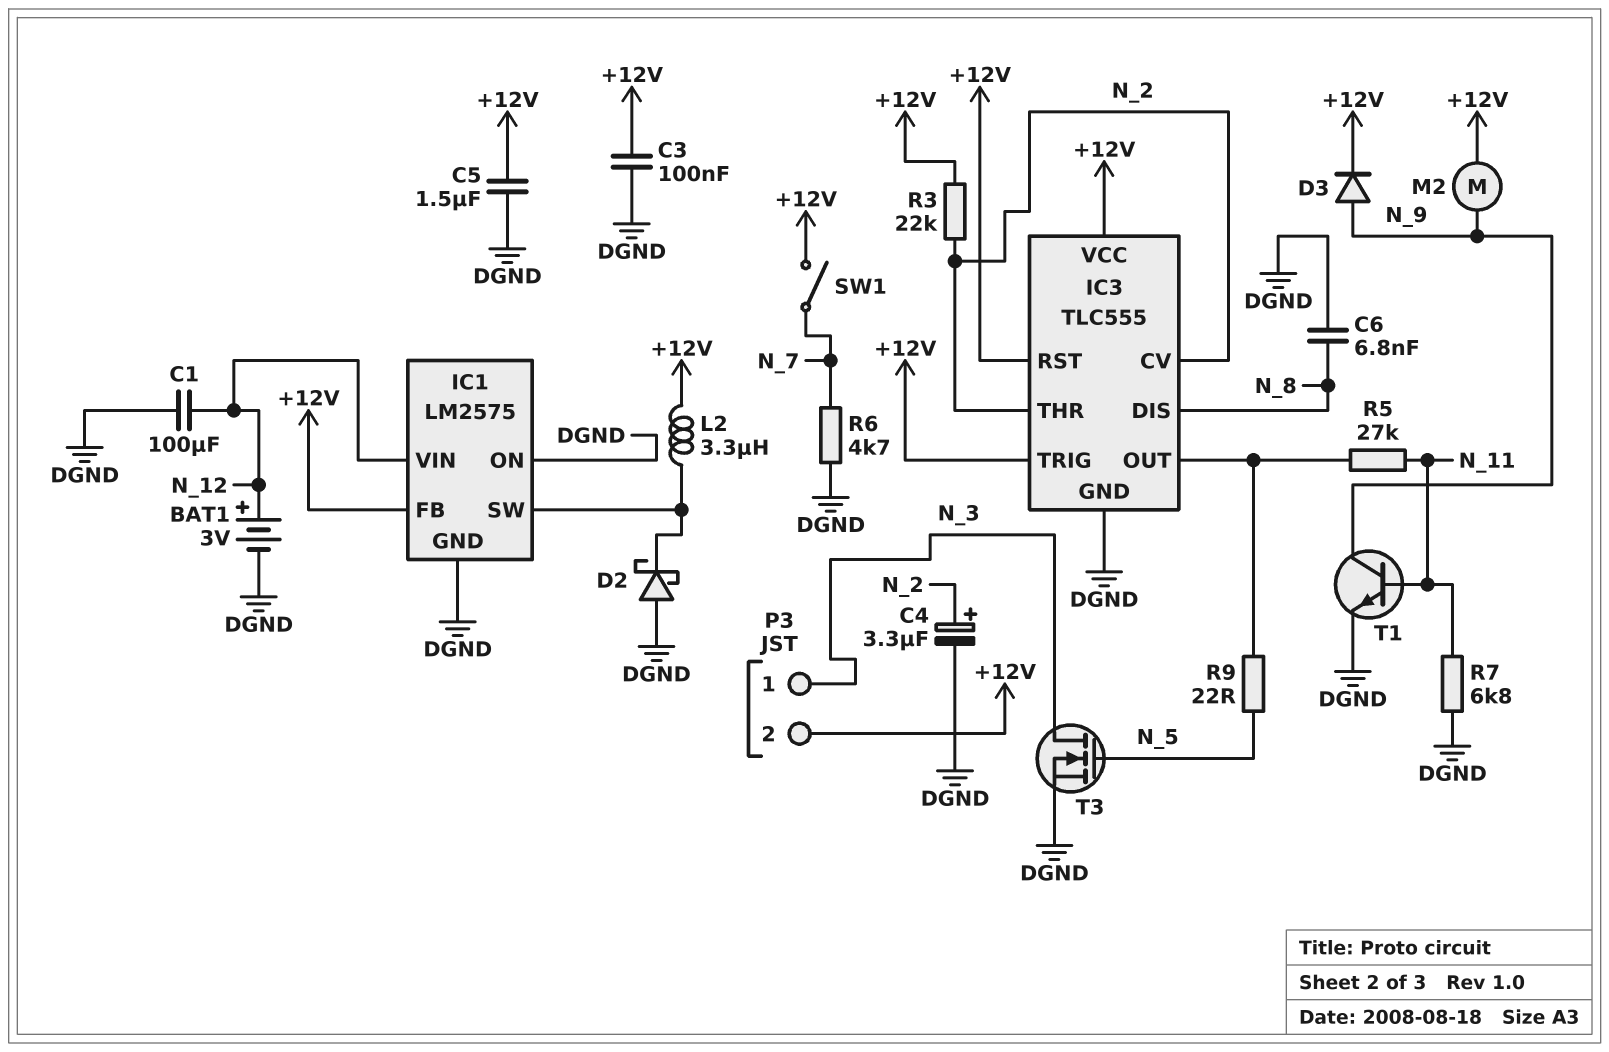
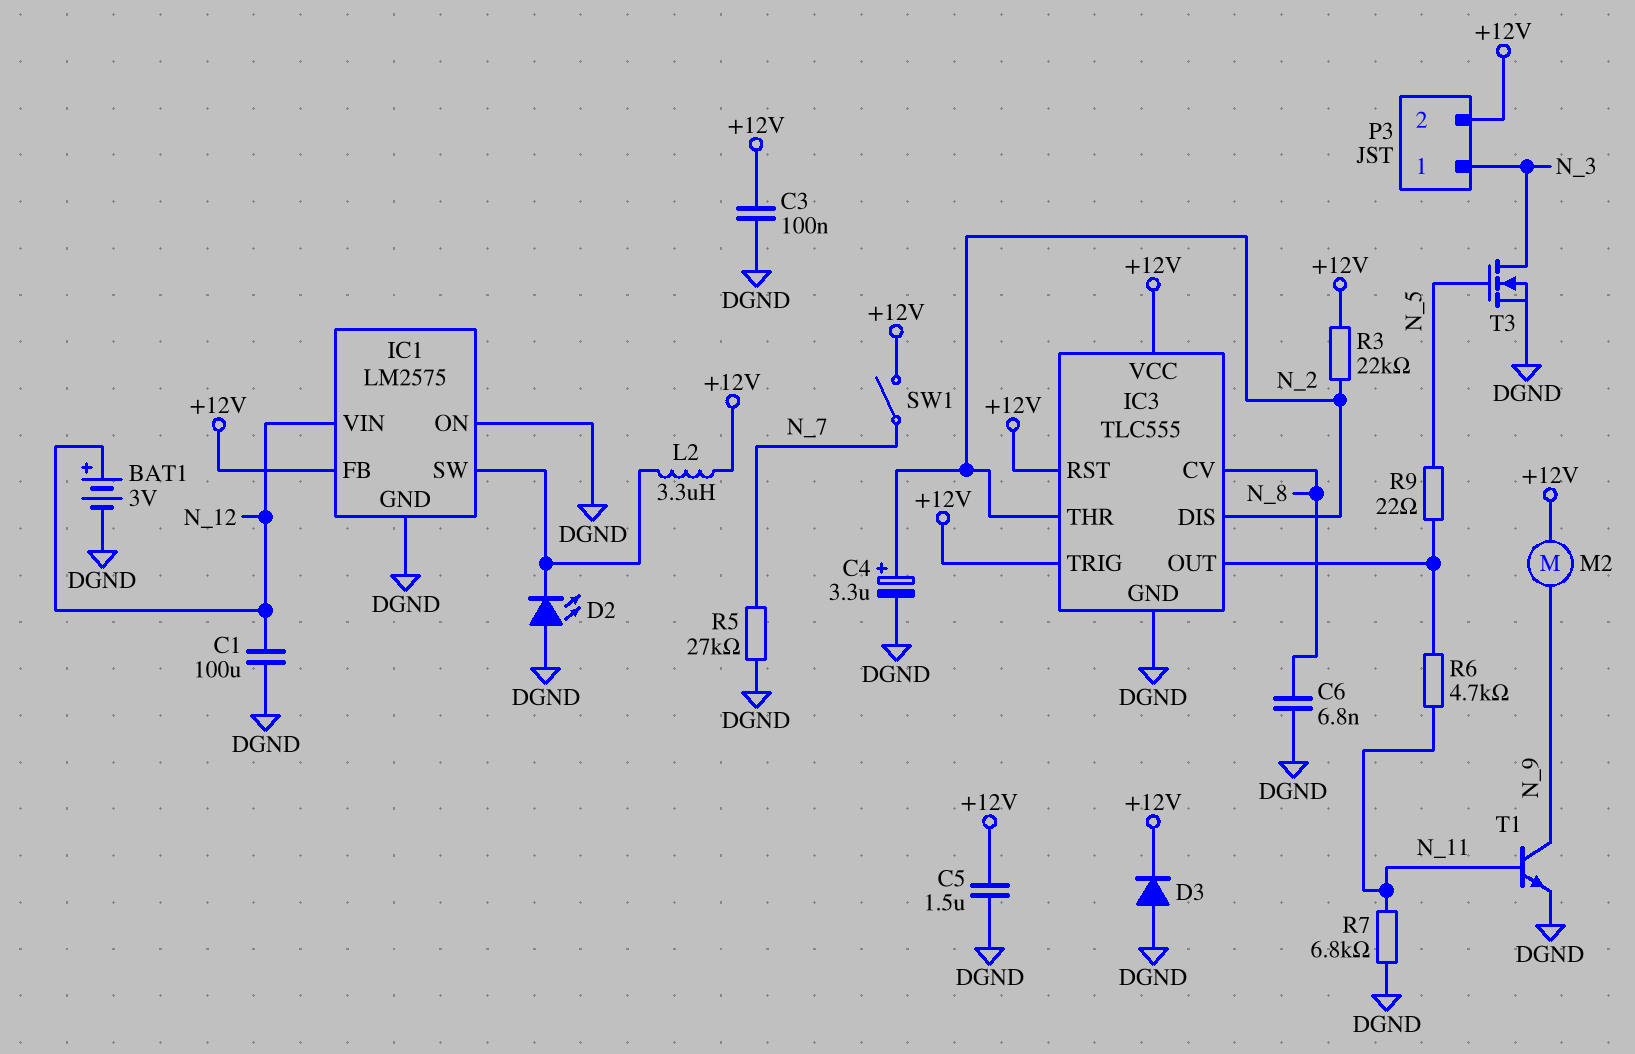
D2: schottky (A DGND, K IC1/SW) -> LED (A DGND, K IC1/SW)
D3: diode (A N_9, K +12V) -> diode (A DGND, K +12V)
IC3 pin CV: N_2 -> N_8
IC3 pin DIS: N_8 -> N_2
R5: 27k (IC3/OUT, N_11) -> 27k (DGND, N_7)
R6: 4.7k (DGND, N_7) -> 4.7k (IC3/OUT, N_11)

